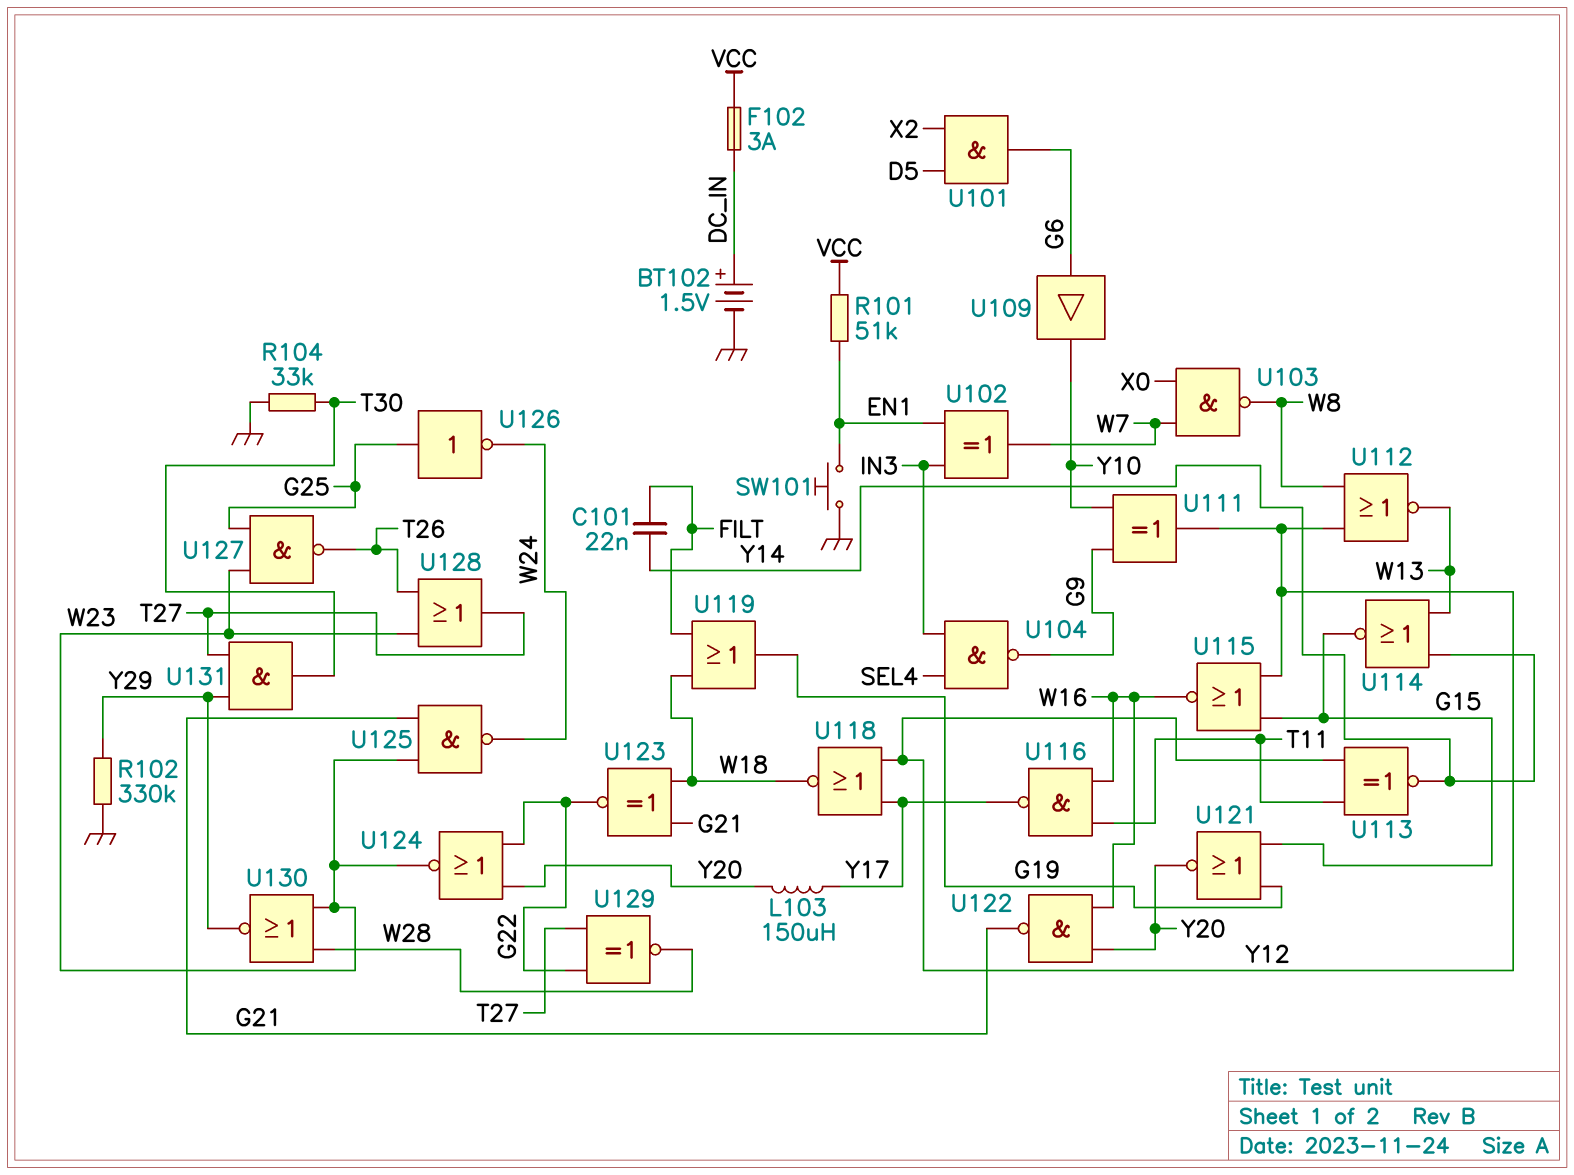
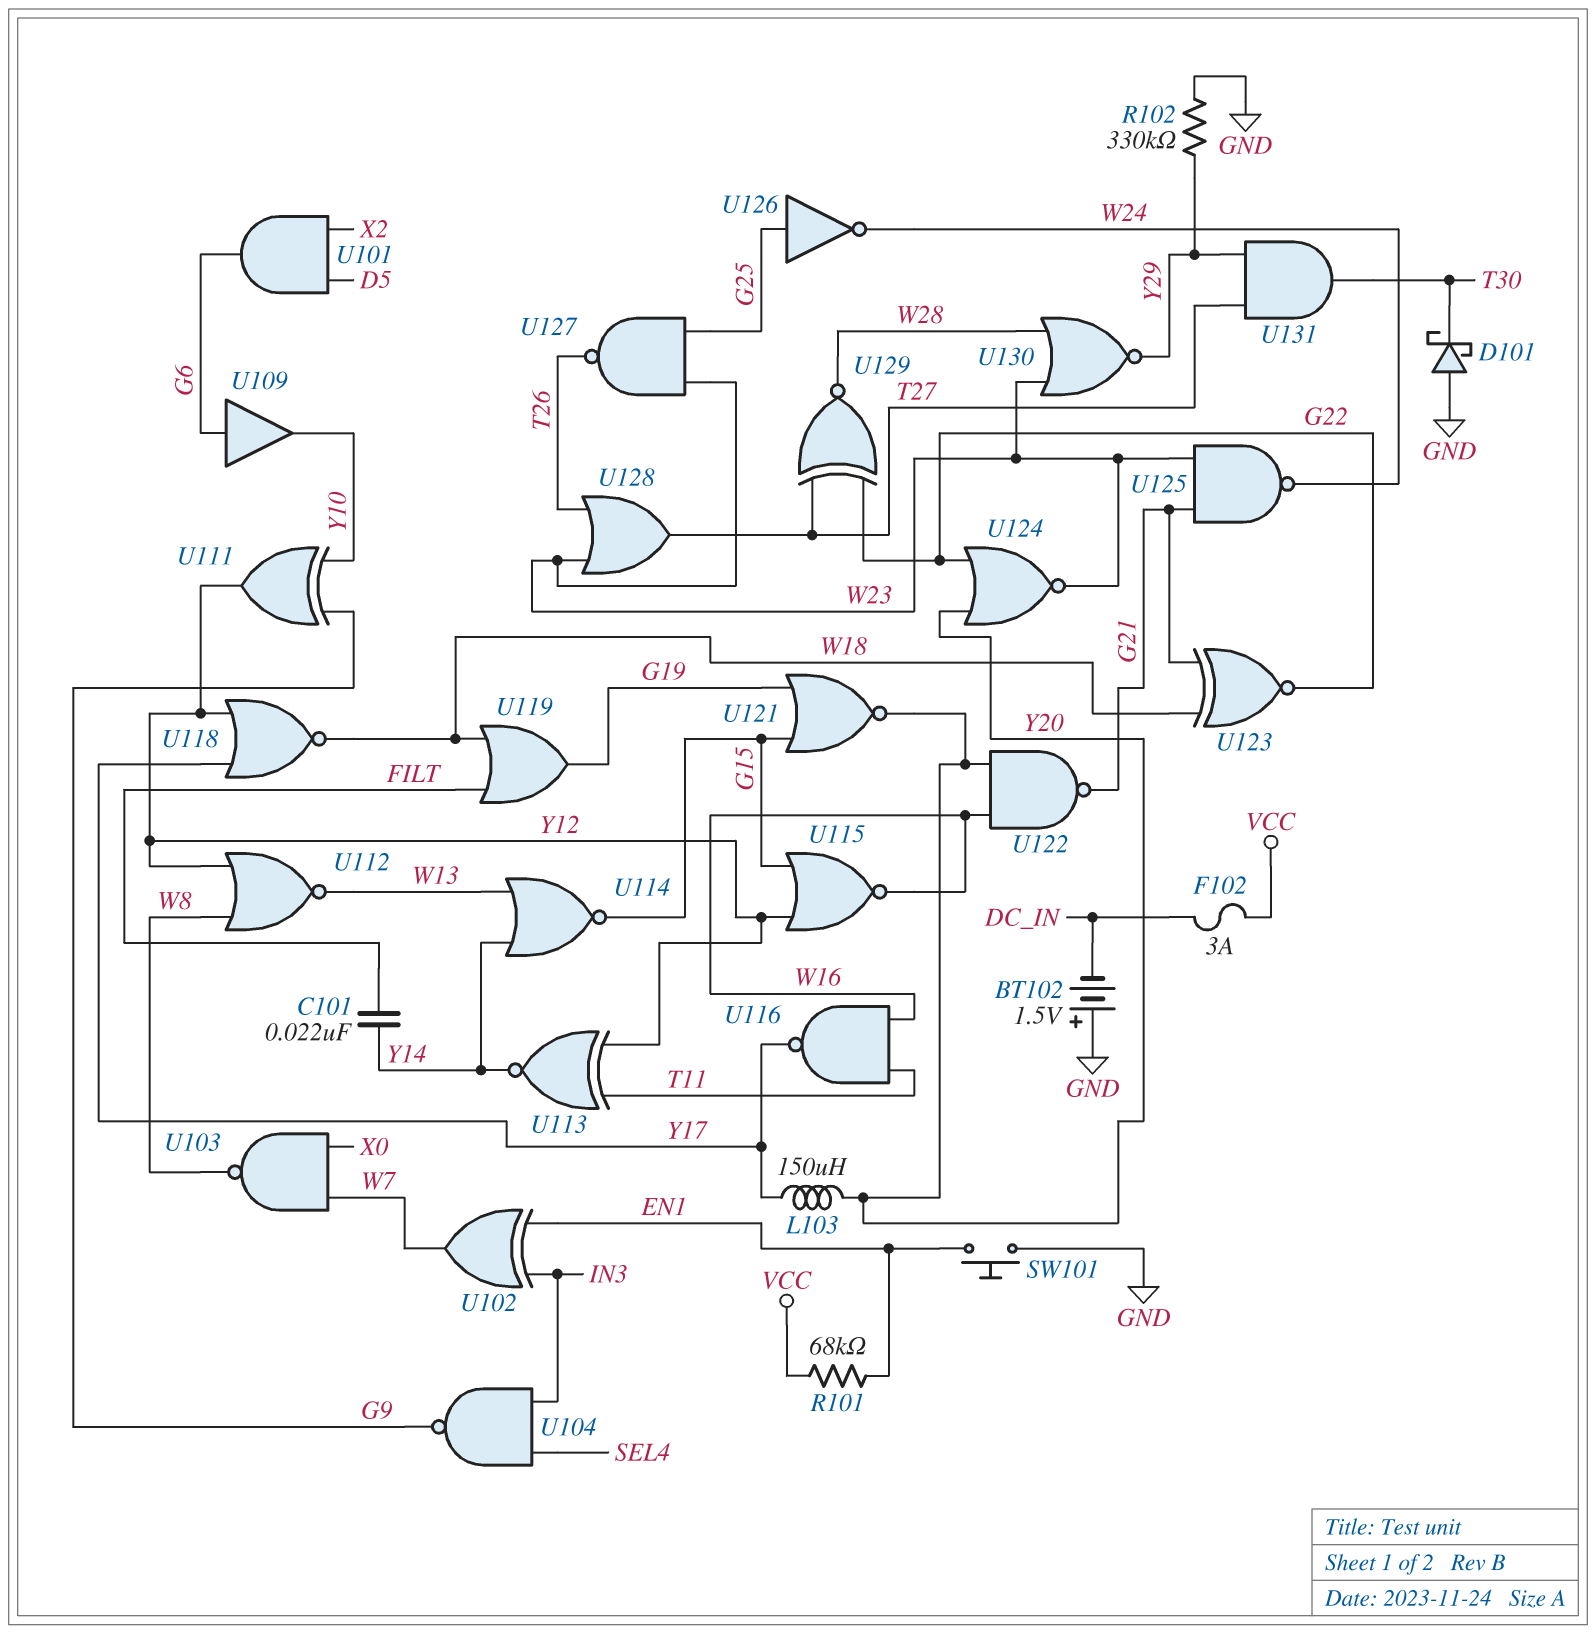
BT102: 1.5V (plus DC_IN, minus GND) -> 1.5V (plus GND, minus DC_IN)
D101: none -> schottky (A GND, K T30)
R101: 51k (EN1, VCC) -> 68k (EN1, VCC)
R104: 33k (GND, T30) -> none

